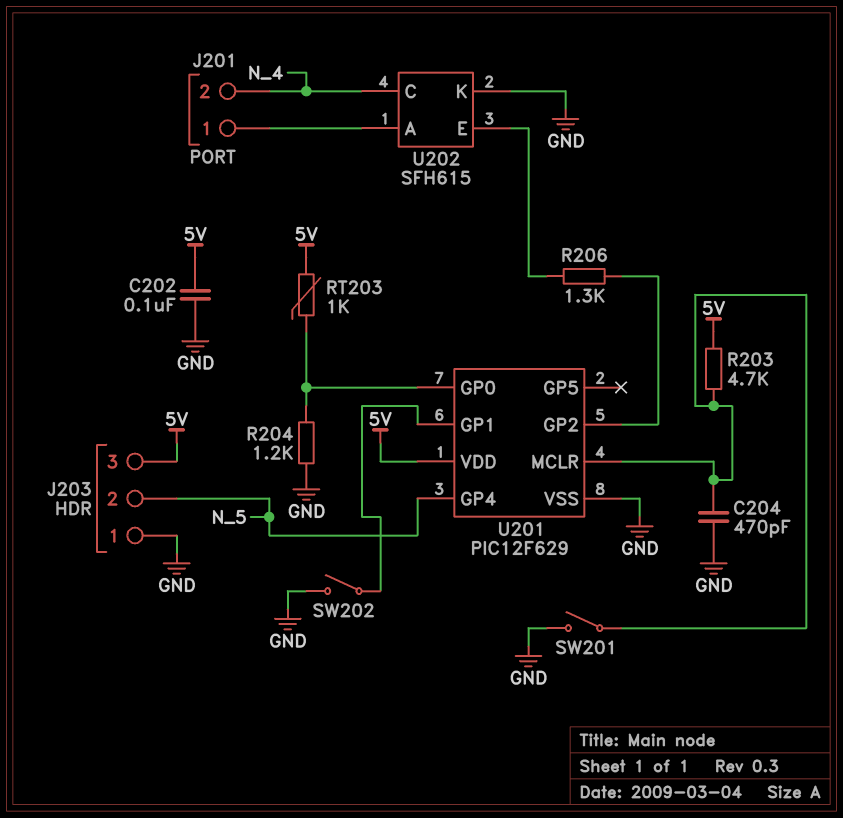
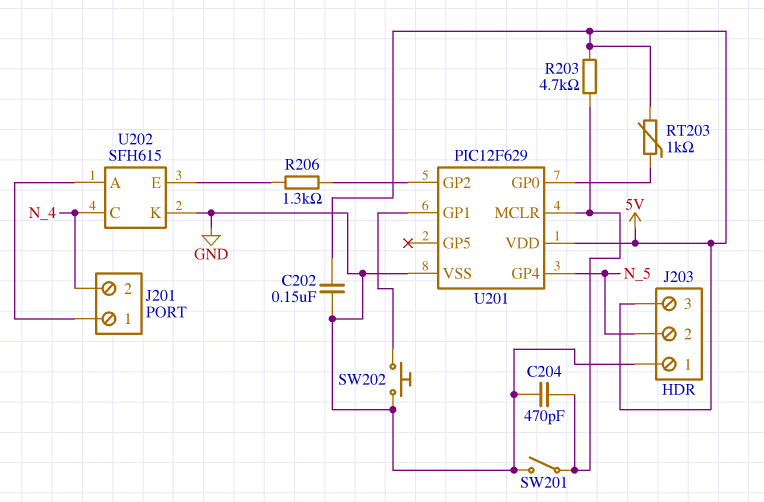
C202: 100nF (5V, GND) -> 150nF (5V, GND)
R204: 1.2k (GND, U201/GP0) -> none
SW202: switch (GND, U201/GP1) -> button (GND, U201/GP1)

